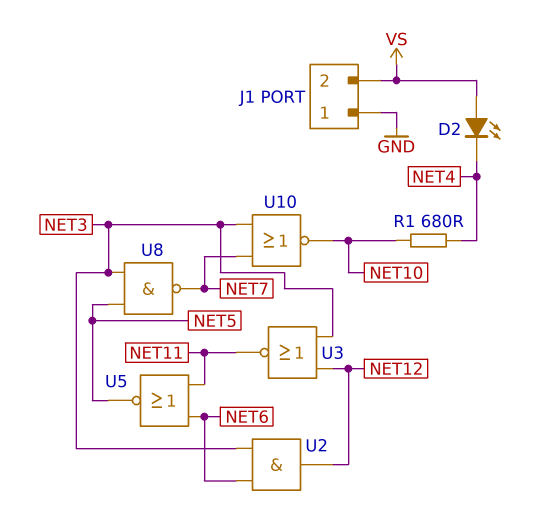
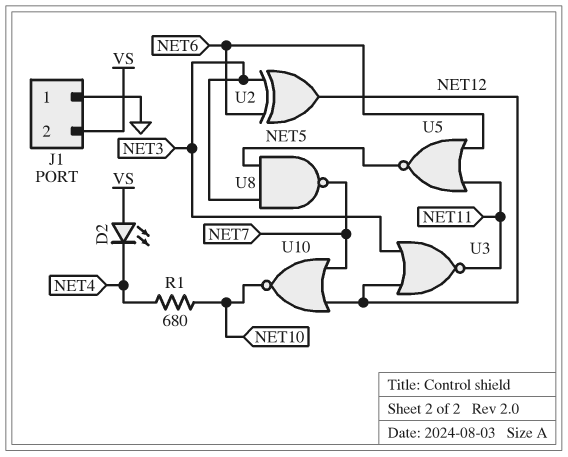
U2: AND (in NET3, in NET6, out NET12) -> XOR (in NET3, in NET6, out NET12)
U10: NOR (in NET3, in NET7, out NET10) -> NOR (in NET7, in NET12, out NET10)

